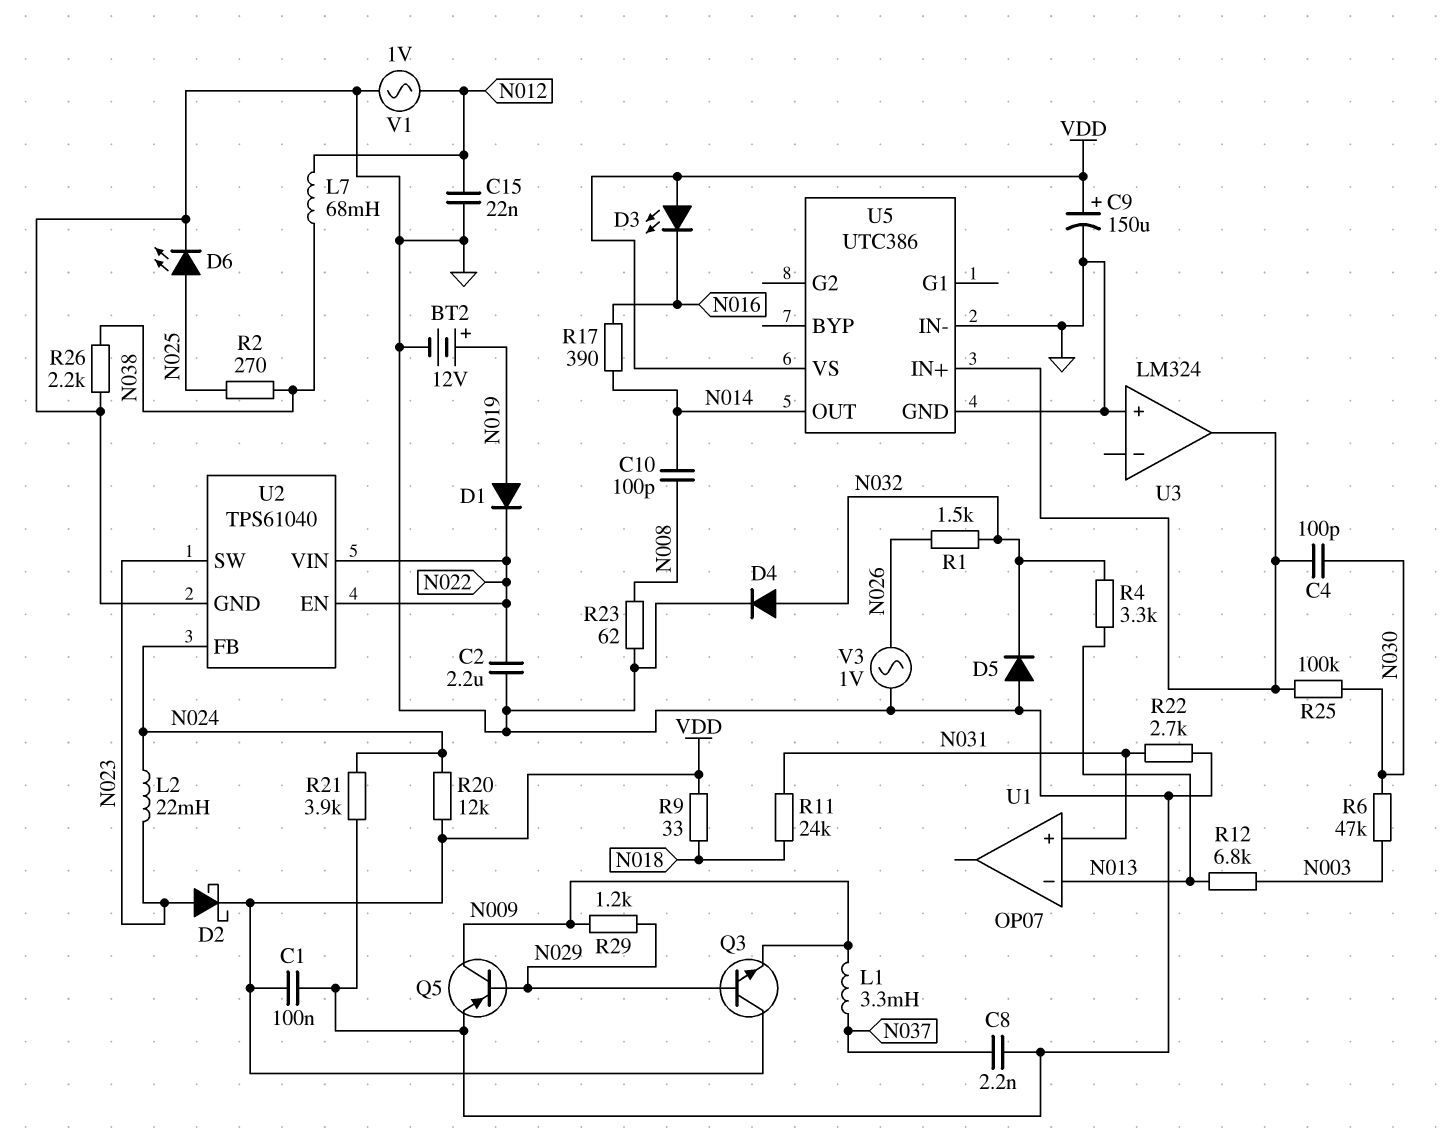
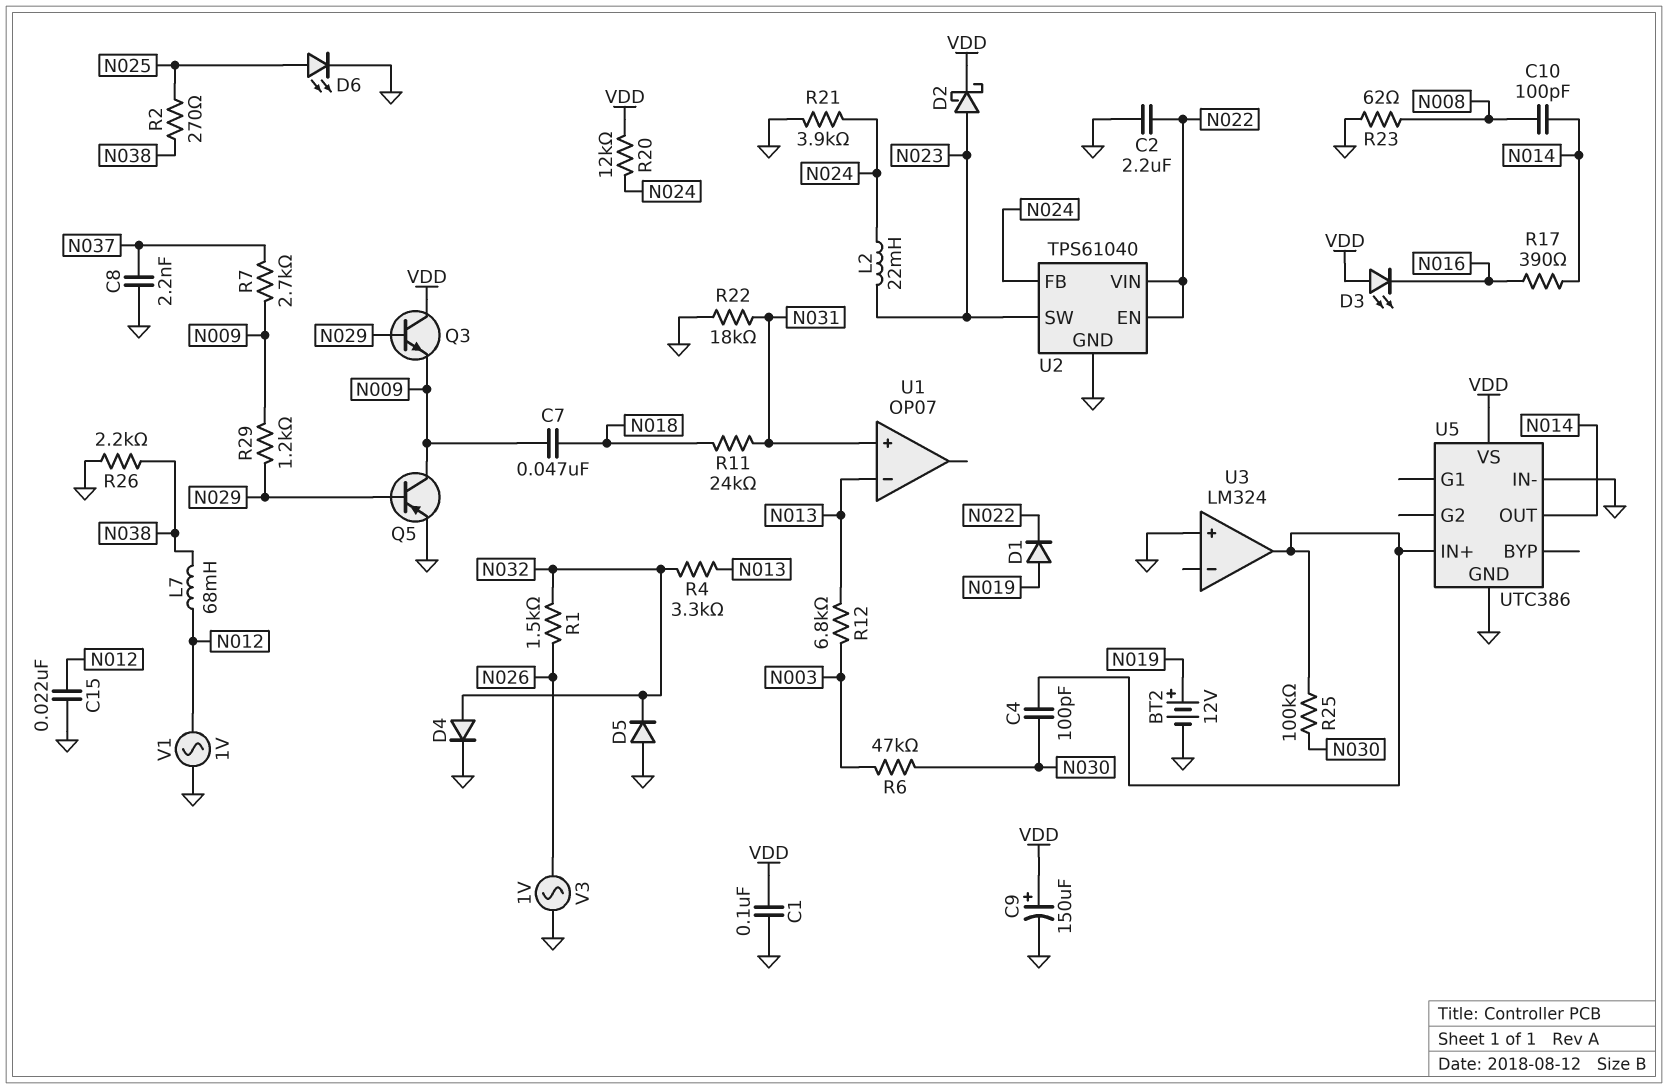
C7: none -> 47nF (N009, N018)
L1: 3.3mH (N009, N037) -> none
R7: none -> 2.7k (N009, N037)
R9: 33 (N018, VDD) -> none
R22: 2.7k (GND, N031) -> 18k (GND, N031)

